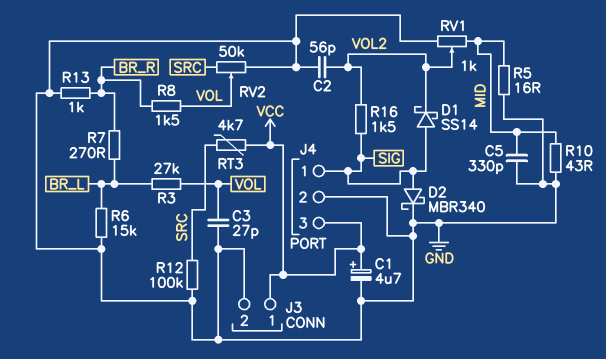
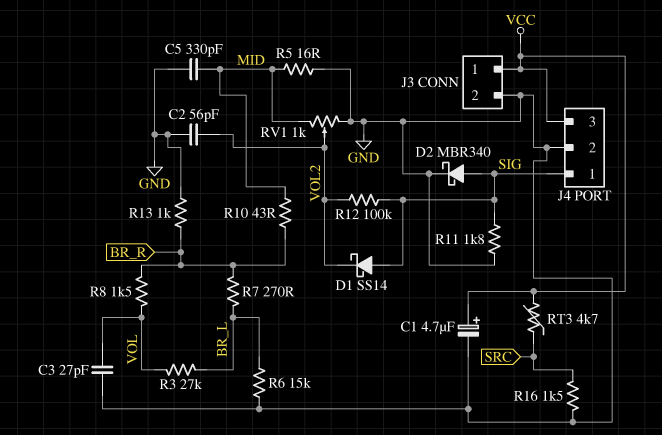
R10: 43 (GND, MID) -> 43 (BR_R, MID)
R11: none -> 1.8k (GND, SIG)
R12: 100k (GND, SRC) -> 100k (SIG, VOL2)
R16: 1.5k (SIG, VOL2) -> 1.5k (GND, SRC)
RV2: 50k (GND, SRC, wiper VOL) -> none

